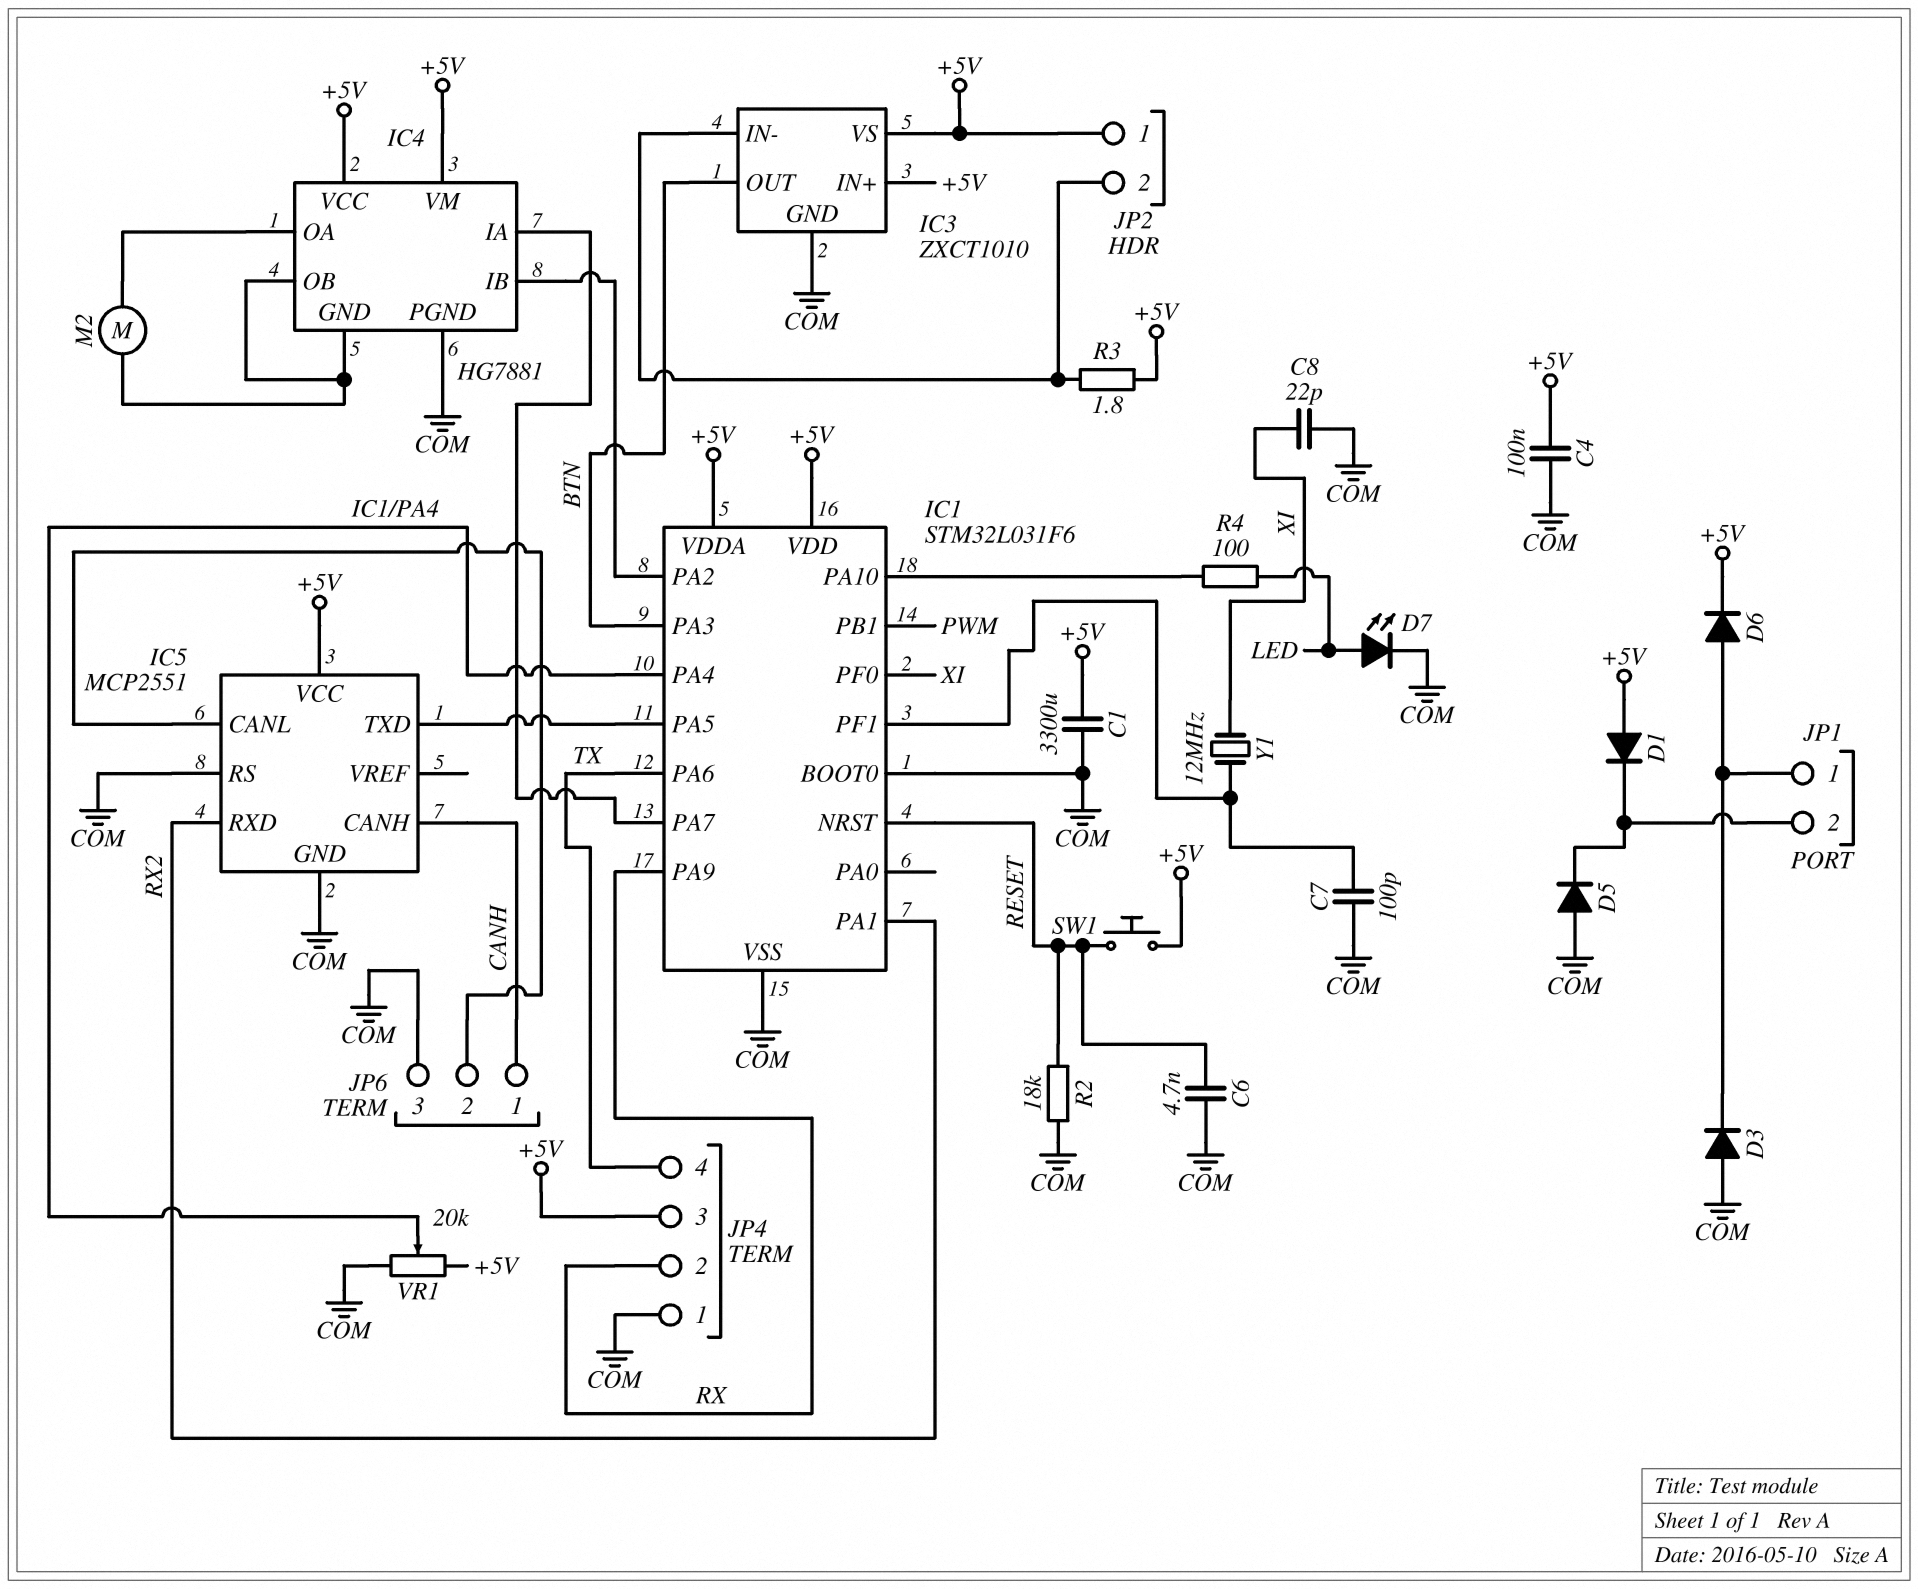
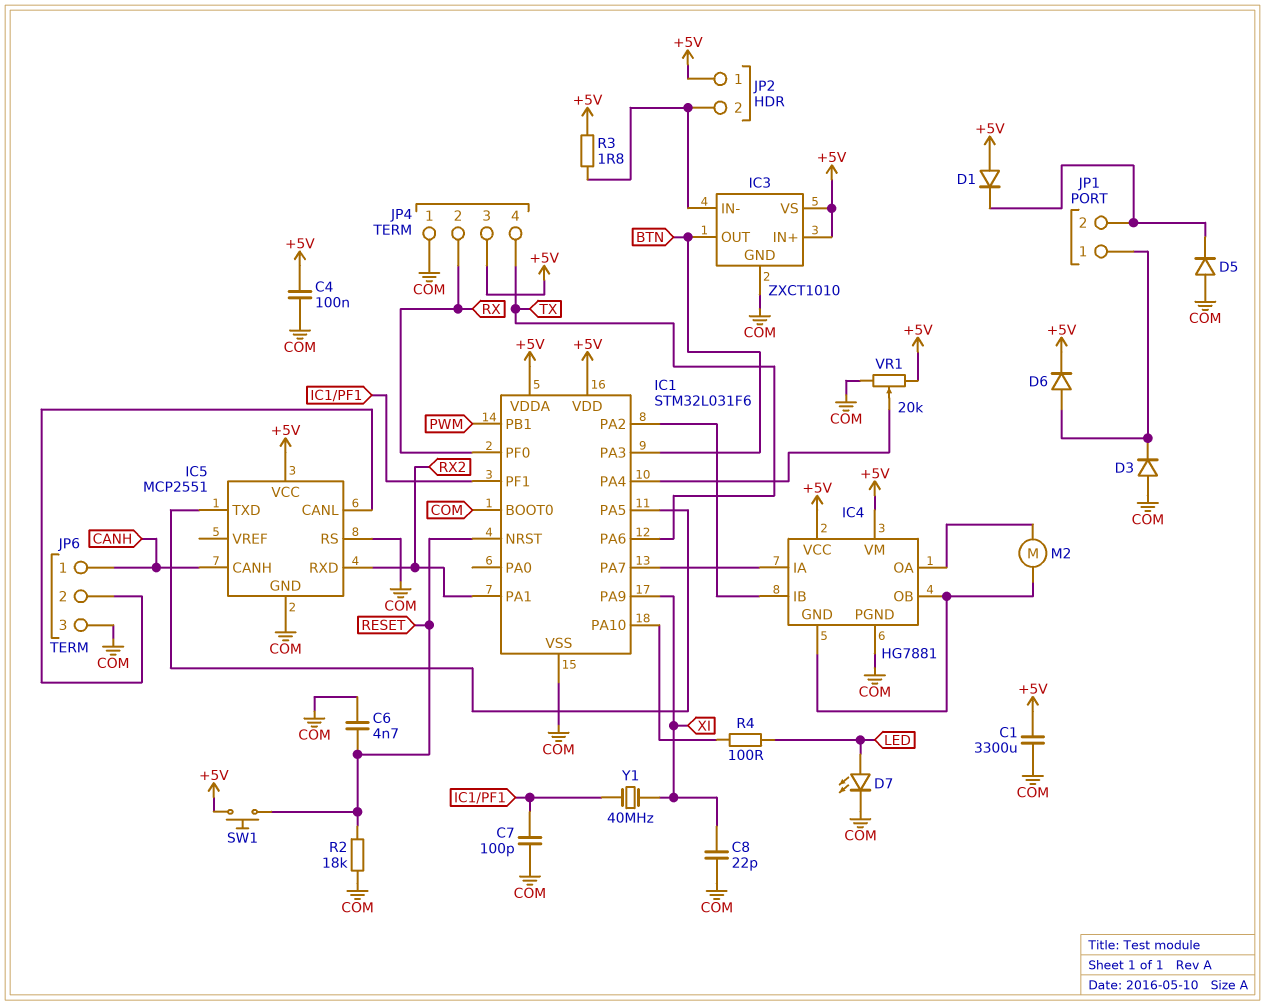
IC1 pin PA9: RX -> XI
IC1 pin PF0: XI -> RX
Y1: 12MHz (IC1/PF1, XI) -> 40MHz (IC1/PF1, XI)

